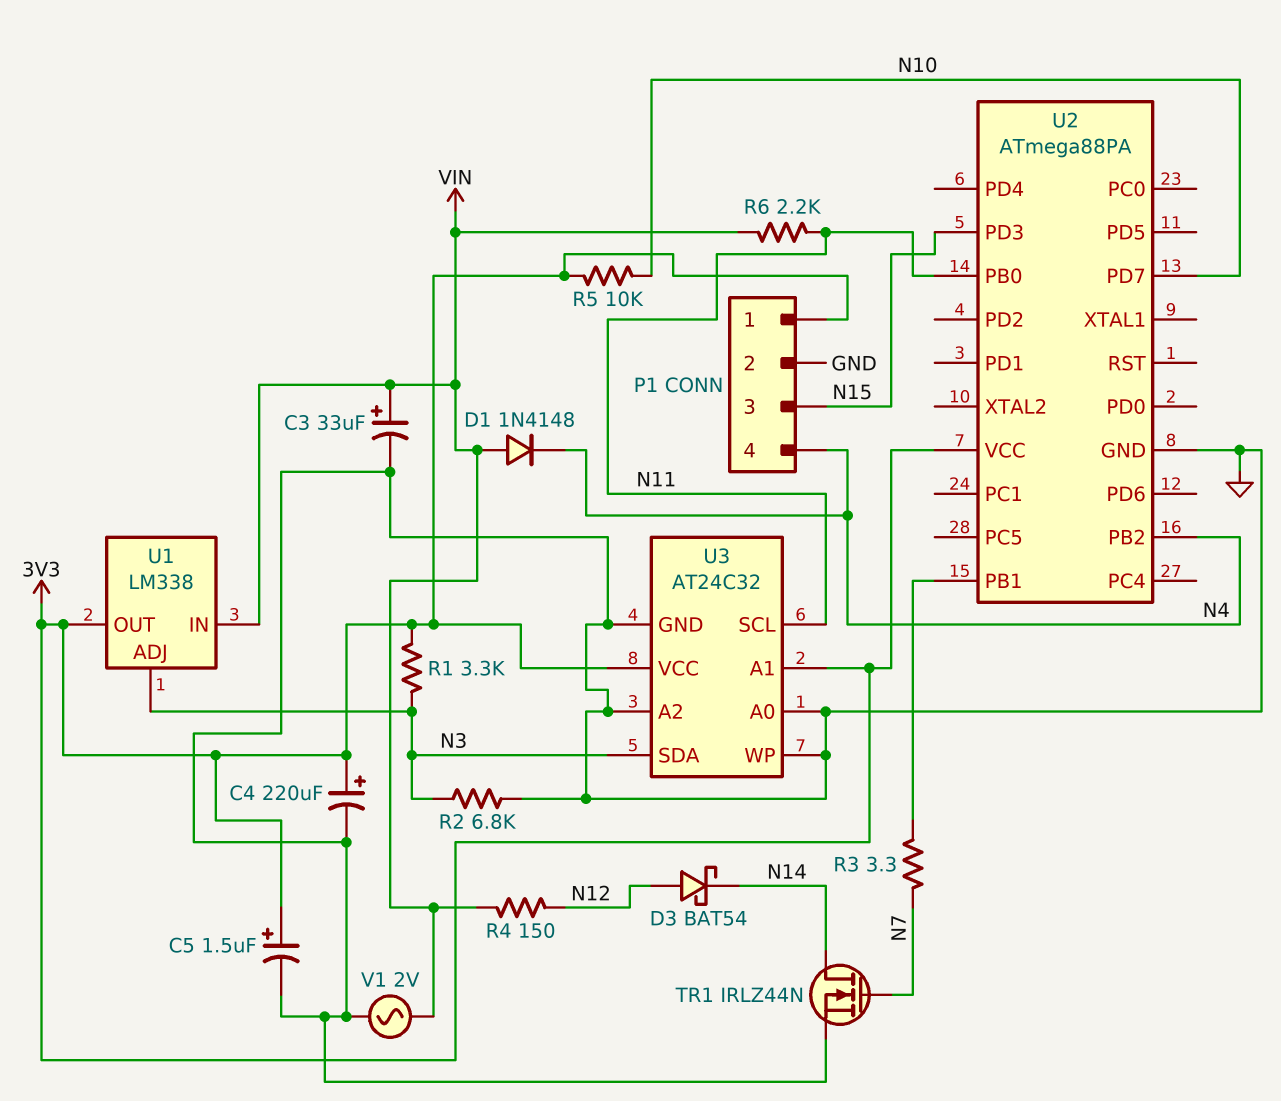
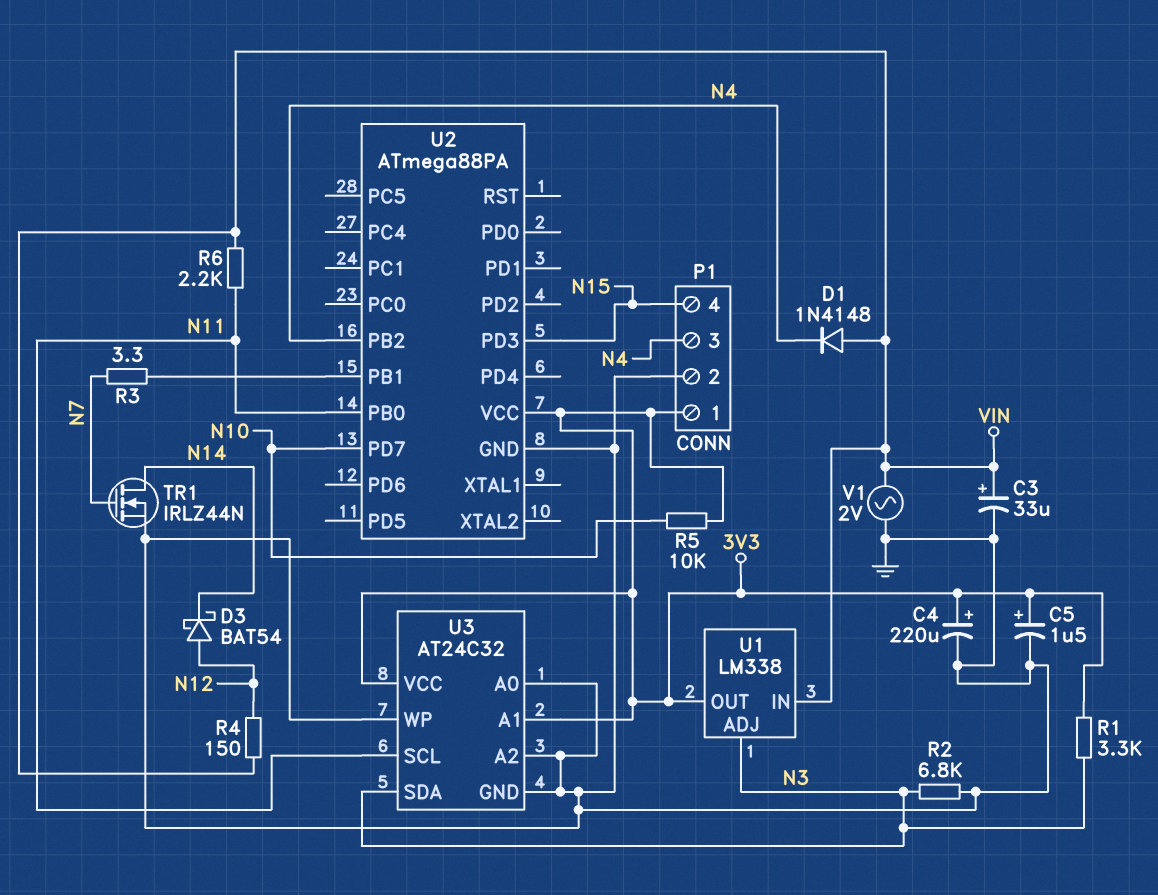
P1 pin 3: N15 -> N4
P1 pin 4: N4 -> N15

